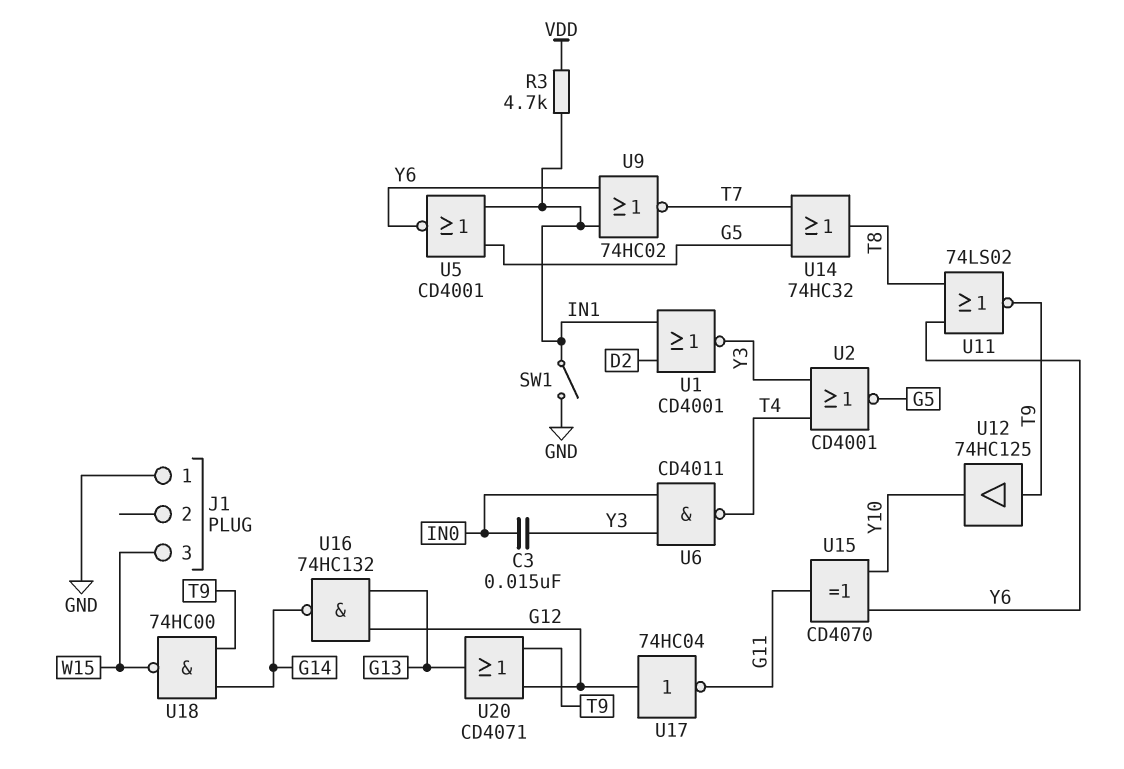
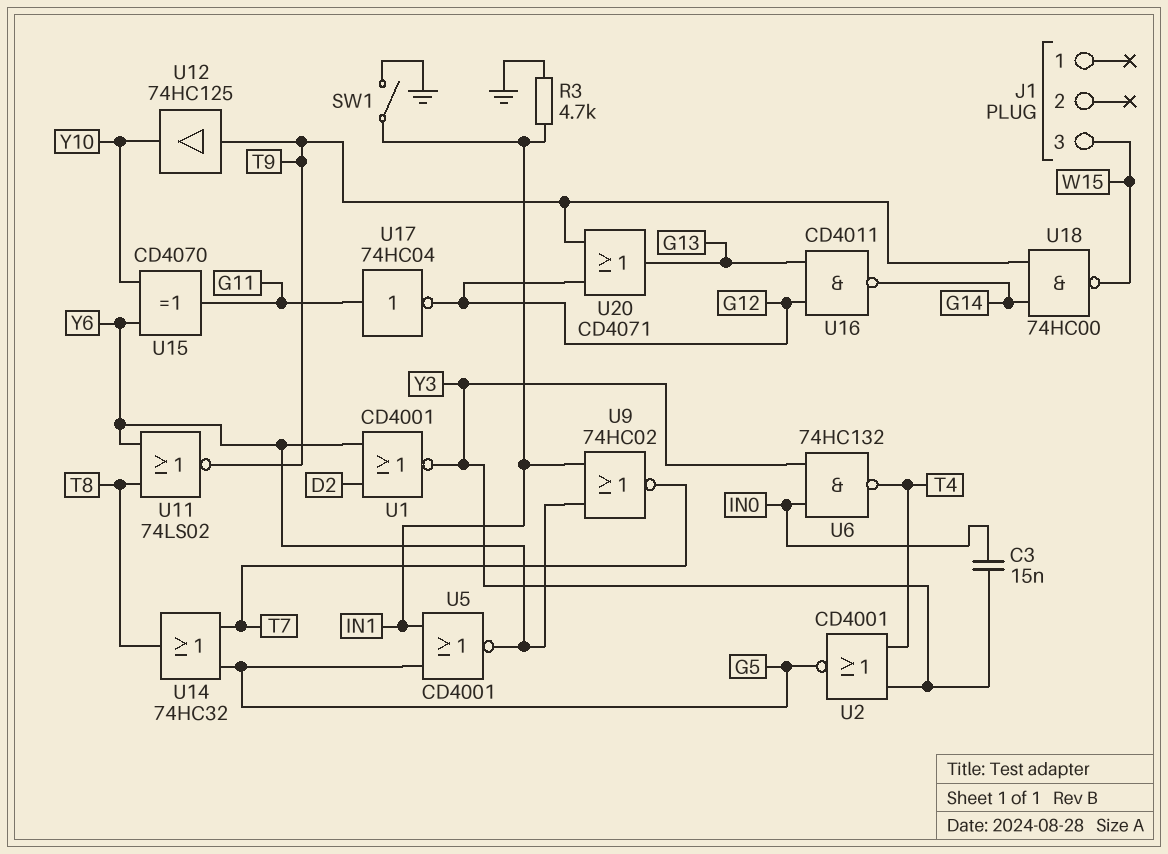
J1 pin 1: GND -> none
R3: 4.7k (IN1, VDD) -> 4.7k (GND, IN1)
U1: NOR CD4001 (in D2, in IN1, out Y3) -> NOR CD4001 (in D2, in Y6, out Y3)
U6: NAND CD4011 (in IN0, in Y3, out T4) -> NAND 74HC132 (in IN0, in Y3, out T4)
U16: NAND 74HC132 (in G12, in G13, out G14) -> NAND CD4011 (in G12, in G13, out G14)
U17: NOT 74HC04 (in G12, out G11) -> NOT 74HC04 (in G11, out G12)

